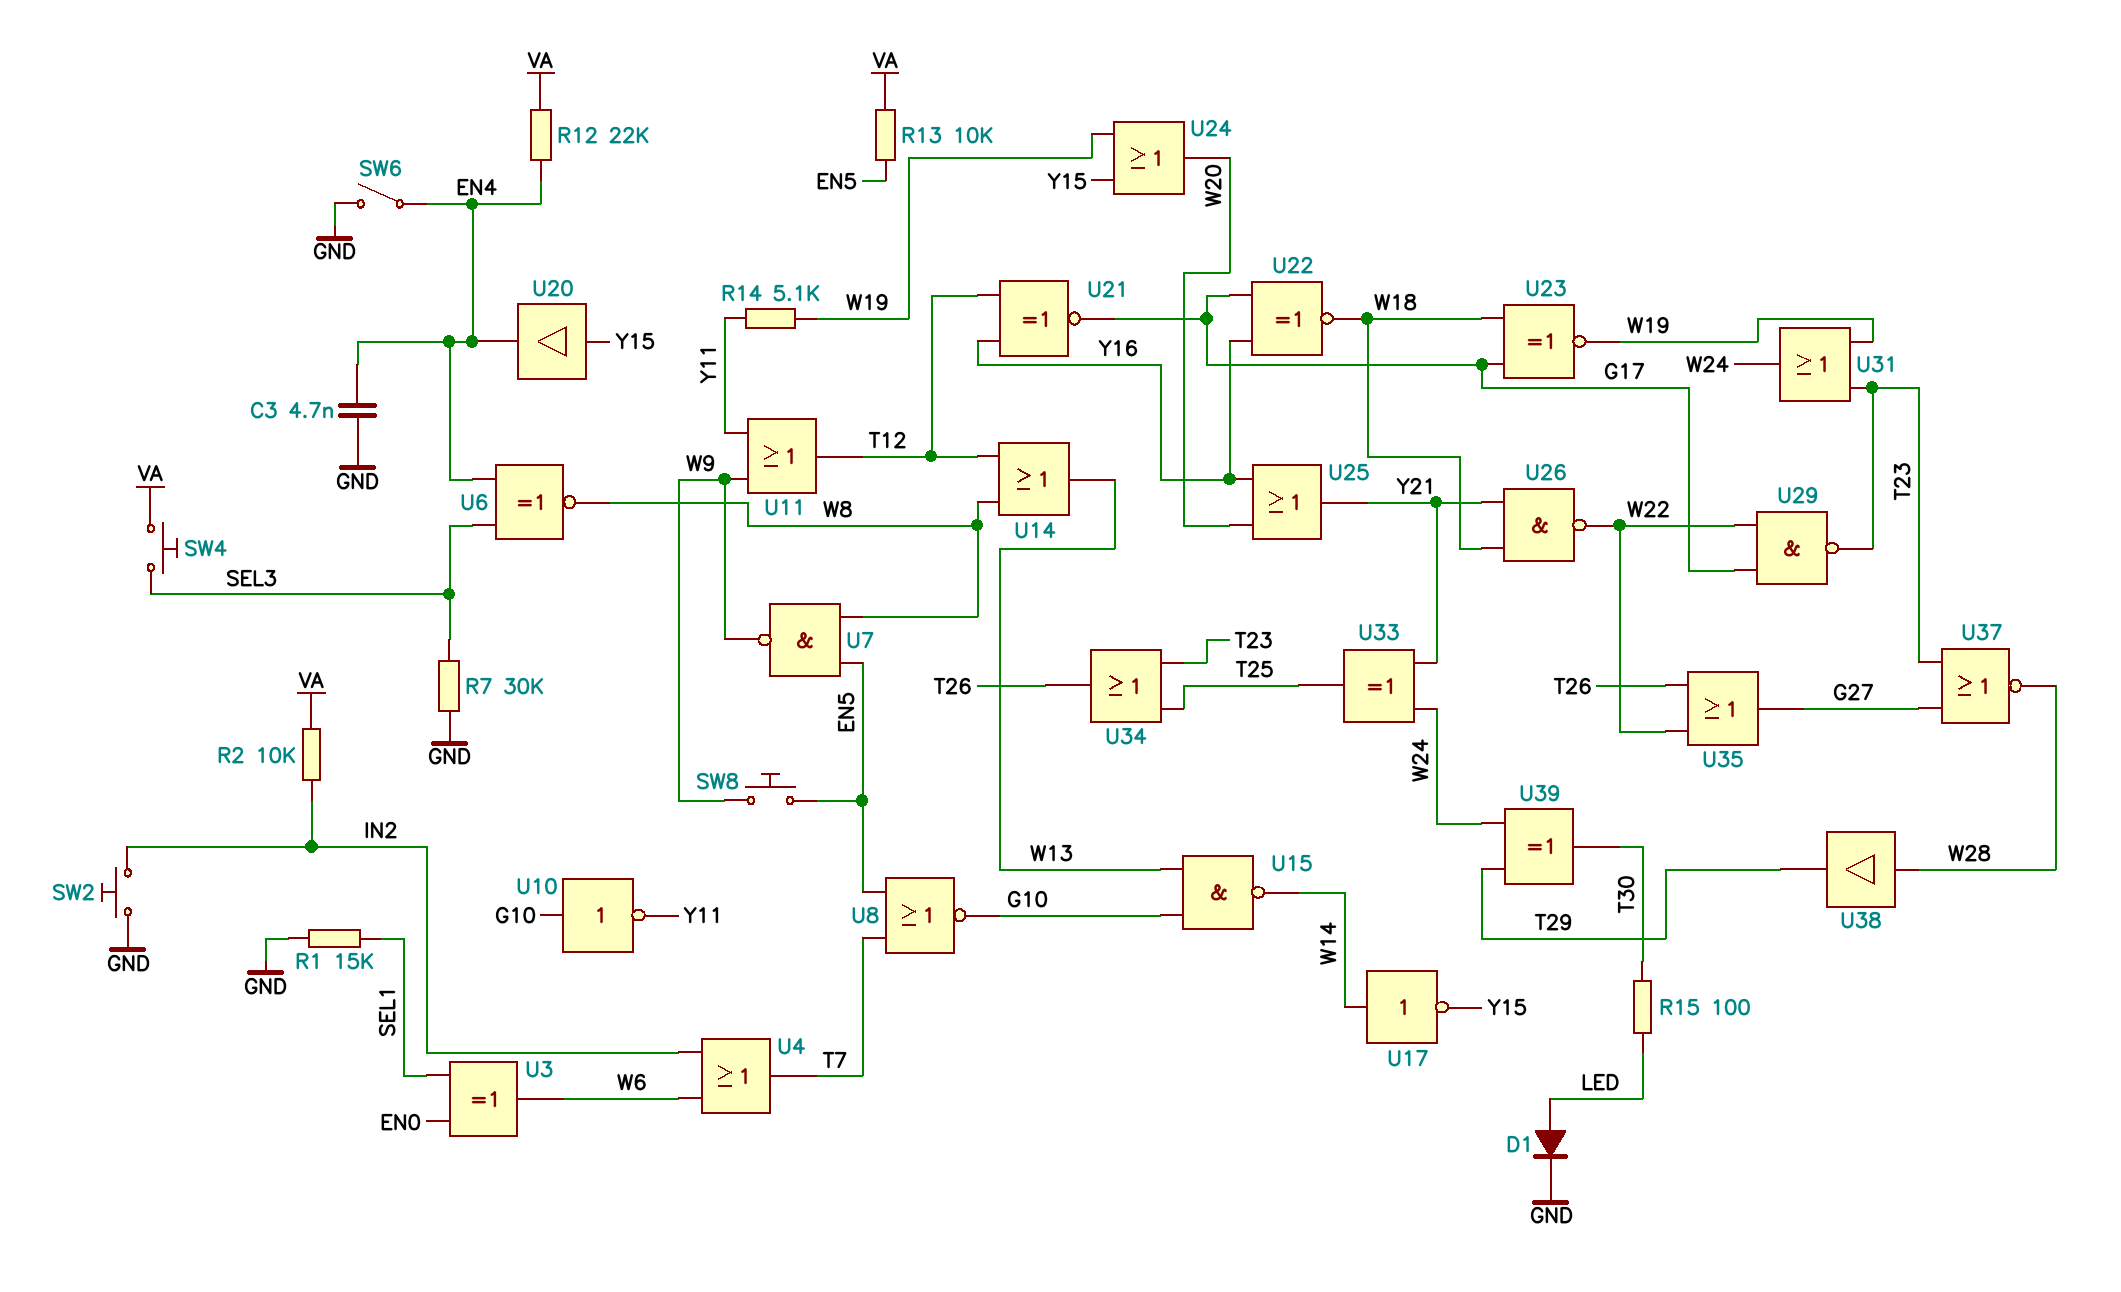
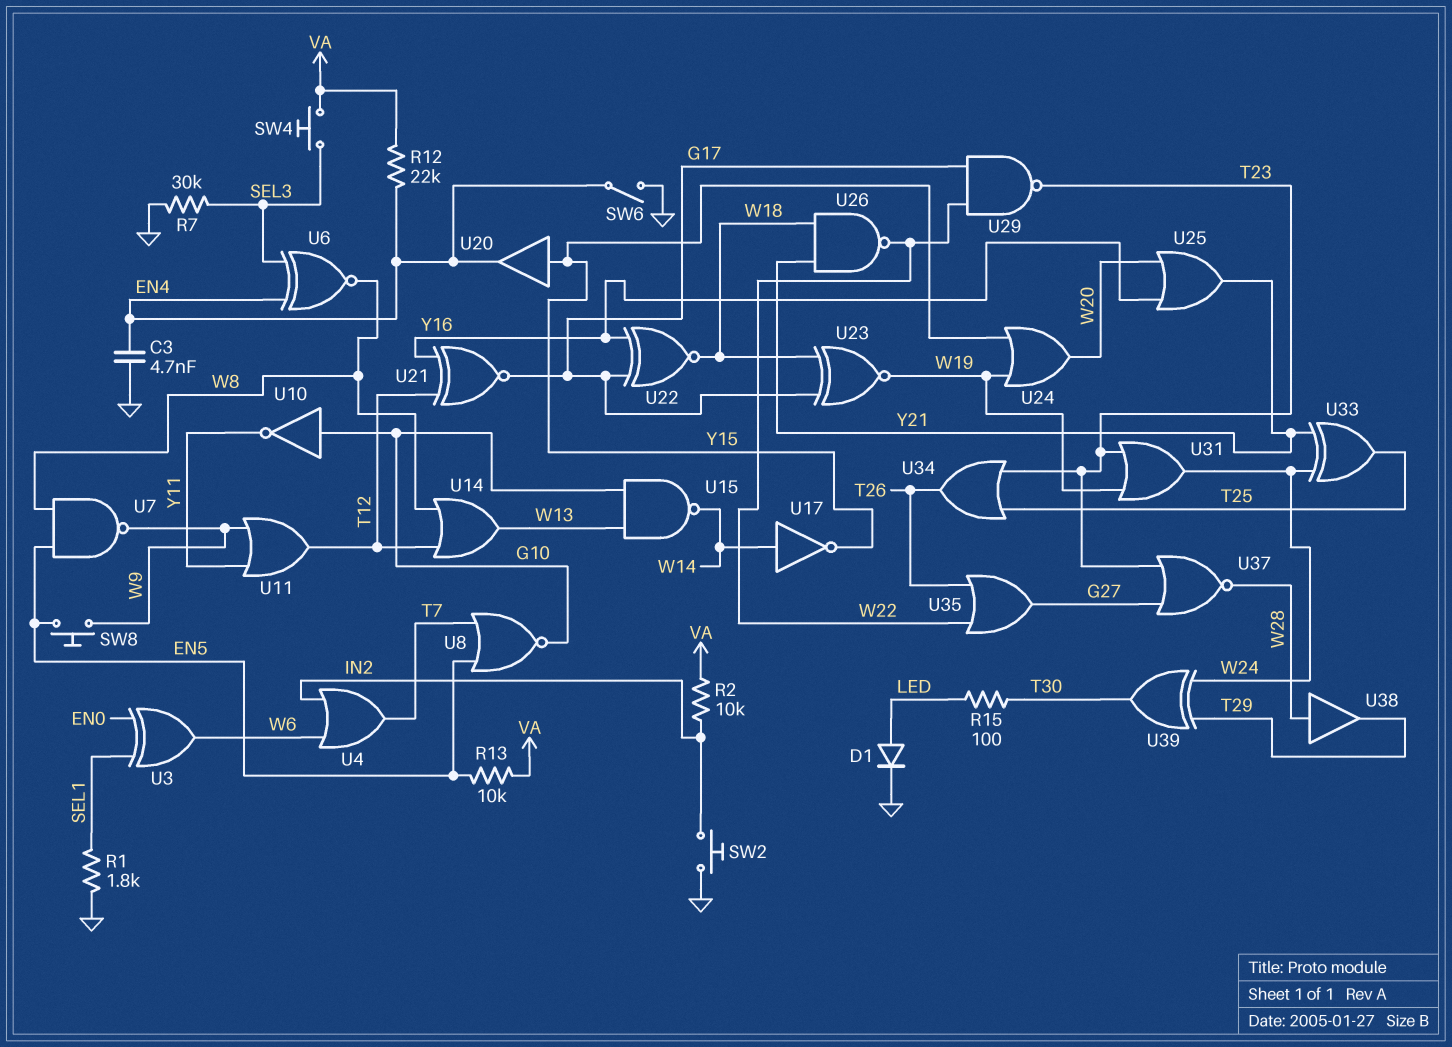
R1: 15k (GND, SEL1) -> 1.8k (GND, SEL1)
R14: 5.1k (W19, Y11) -> none

